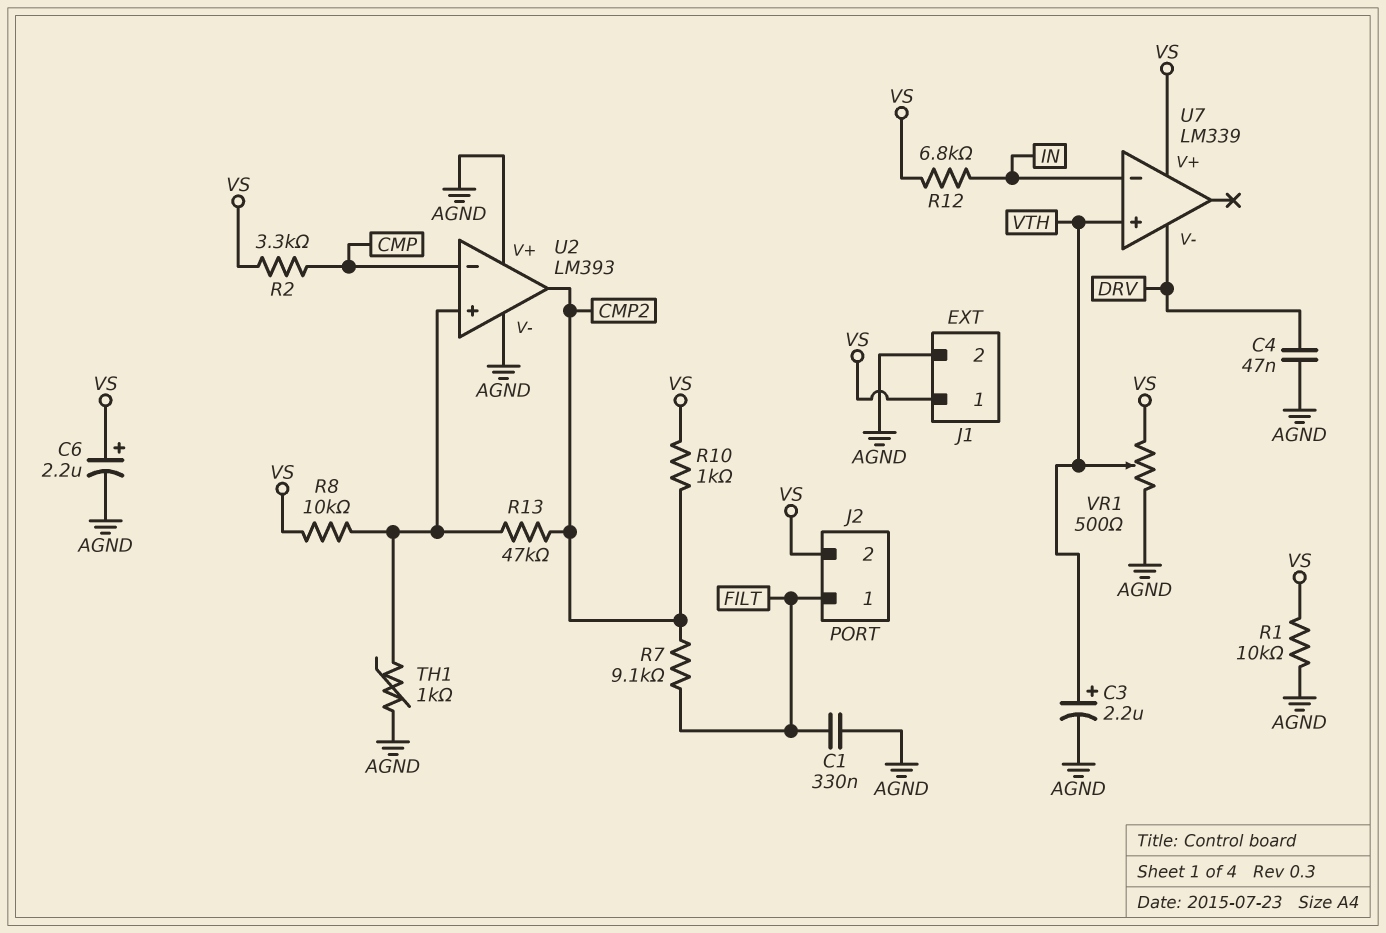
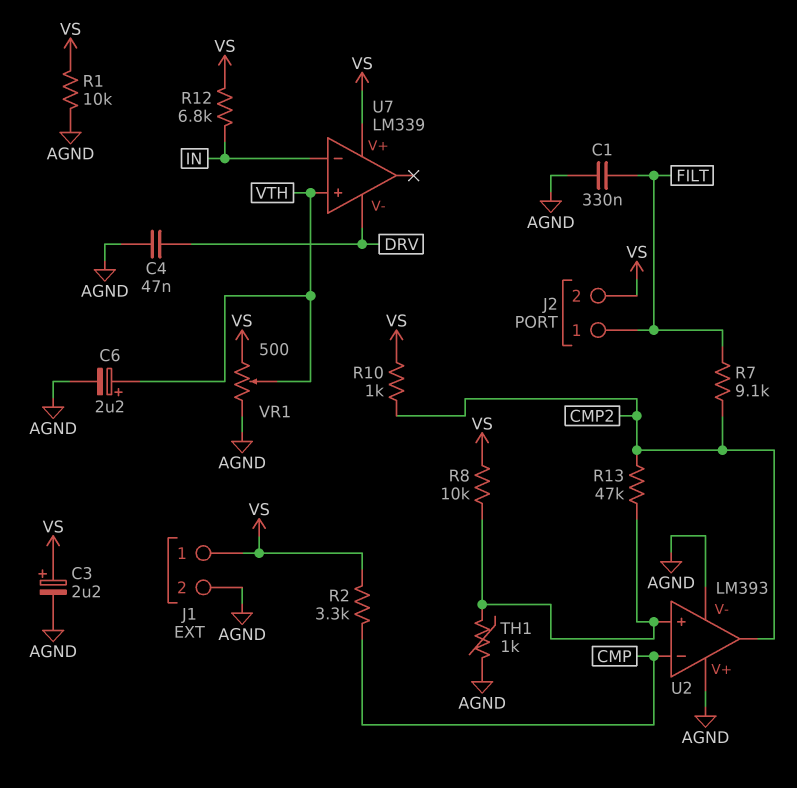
C3: 2.2uF (plus VTH, minus AGND) -> 2.2uF (plus VS, minus AGND)
C6: 2.2uF (plus VS, minus AGND) -> 2.2uF (plus VTH, minus AGND)

